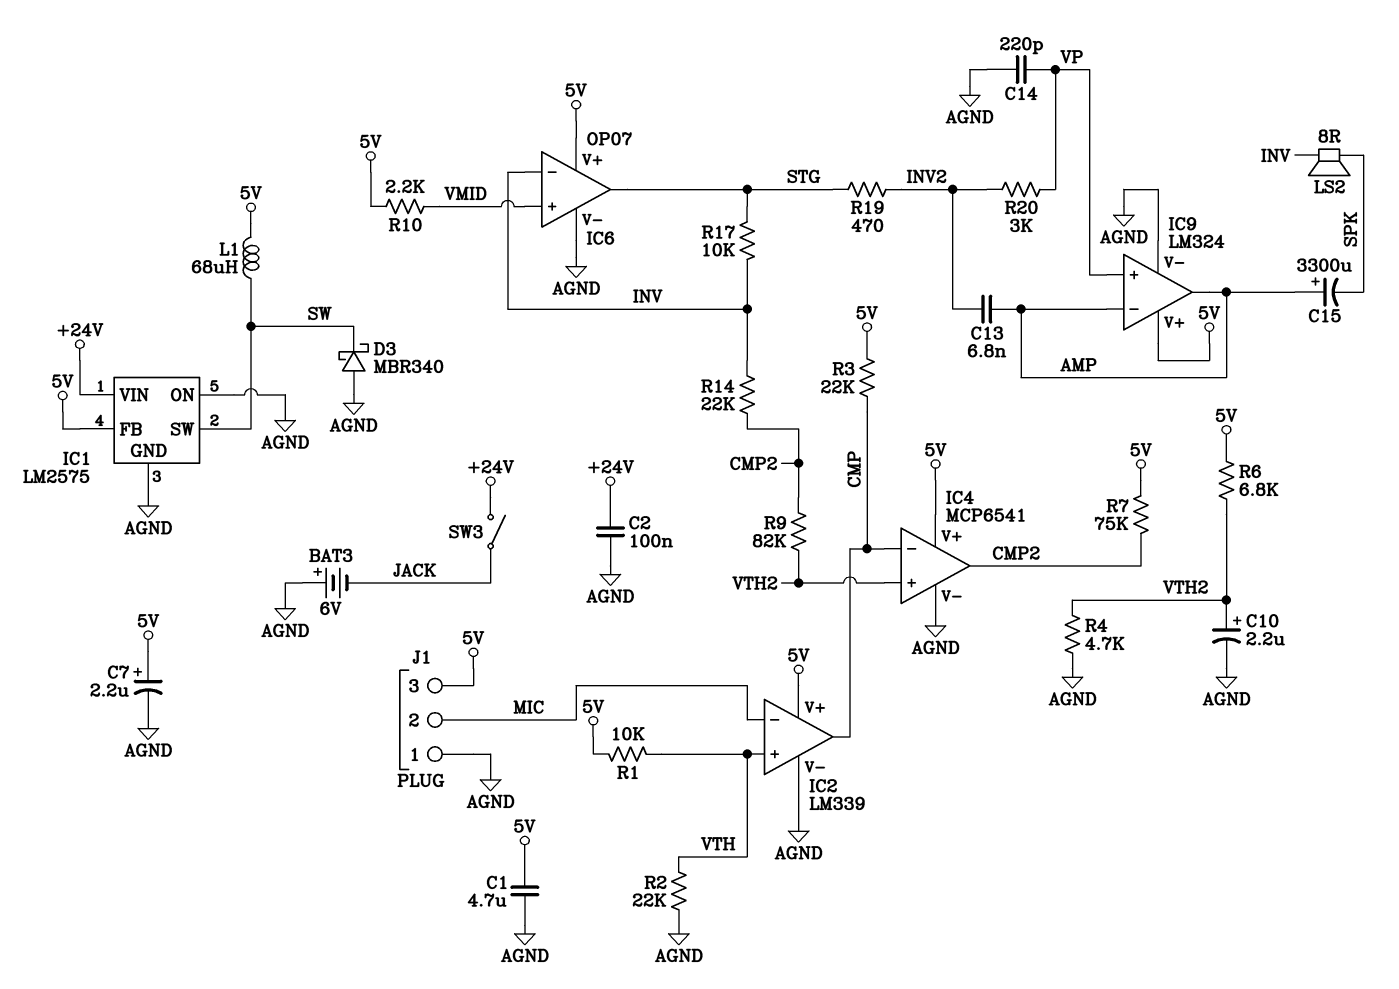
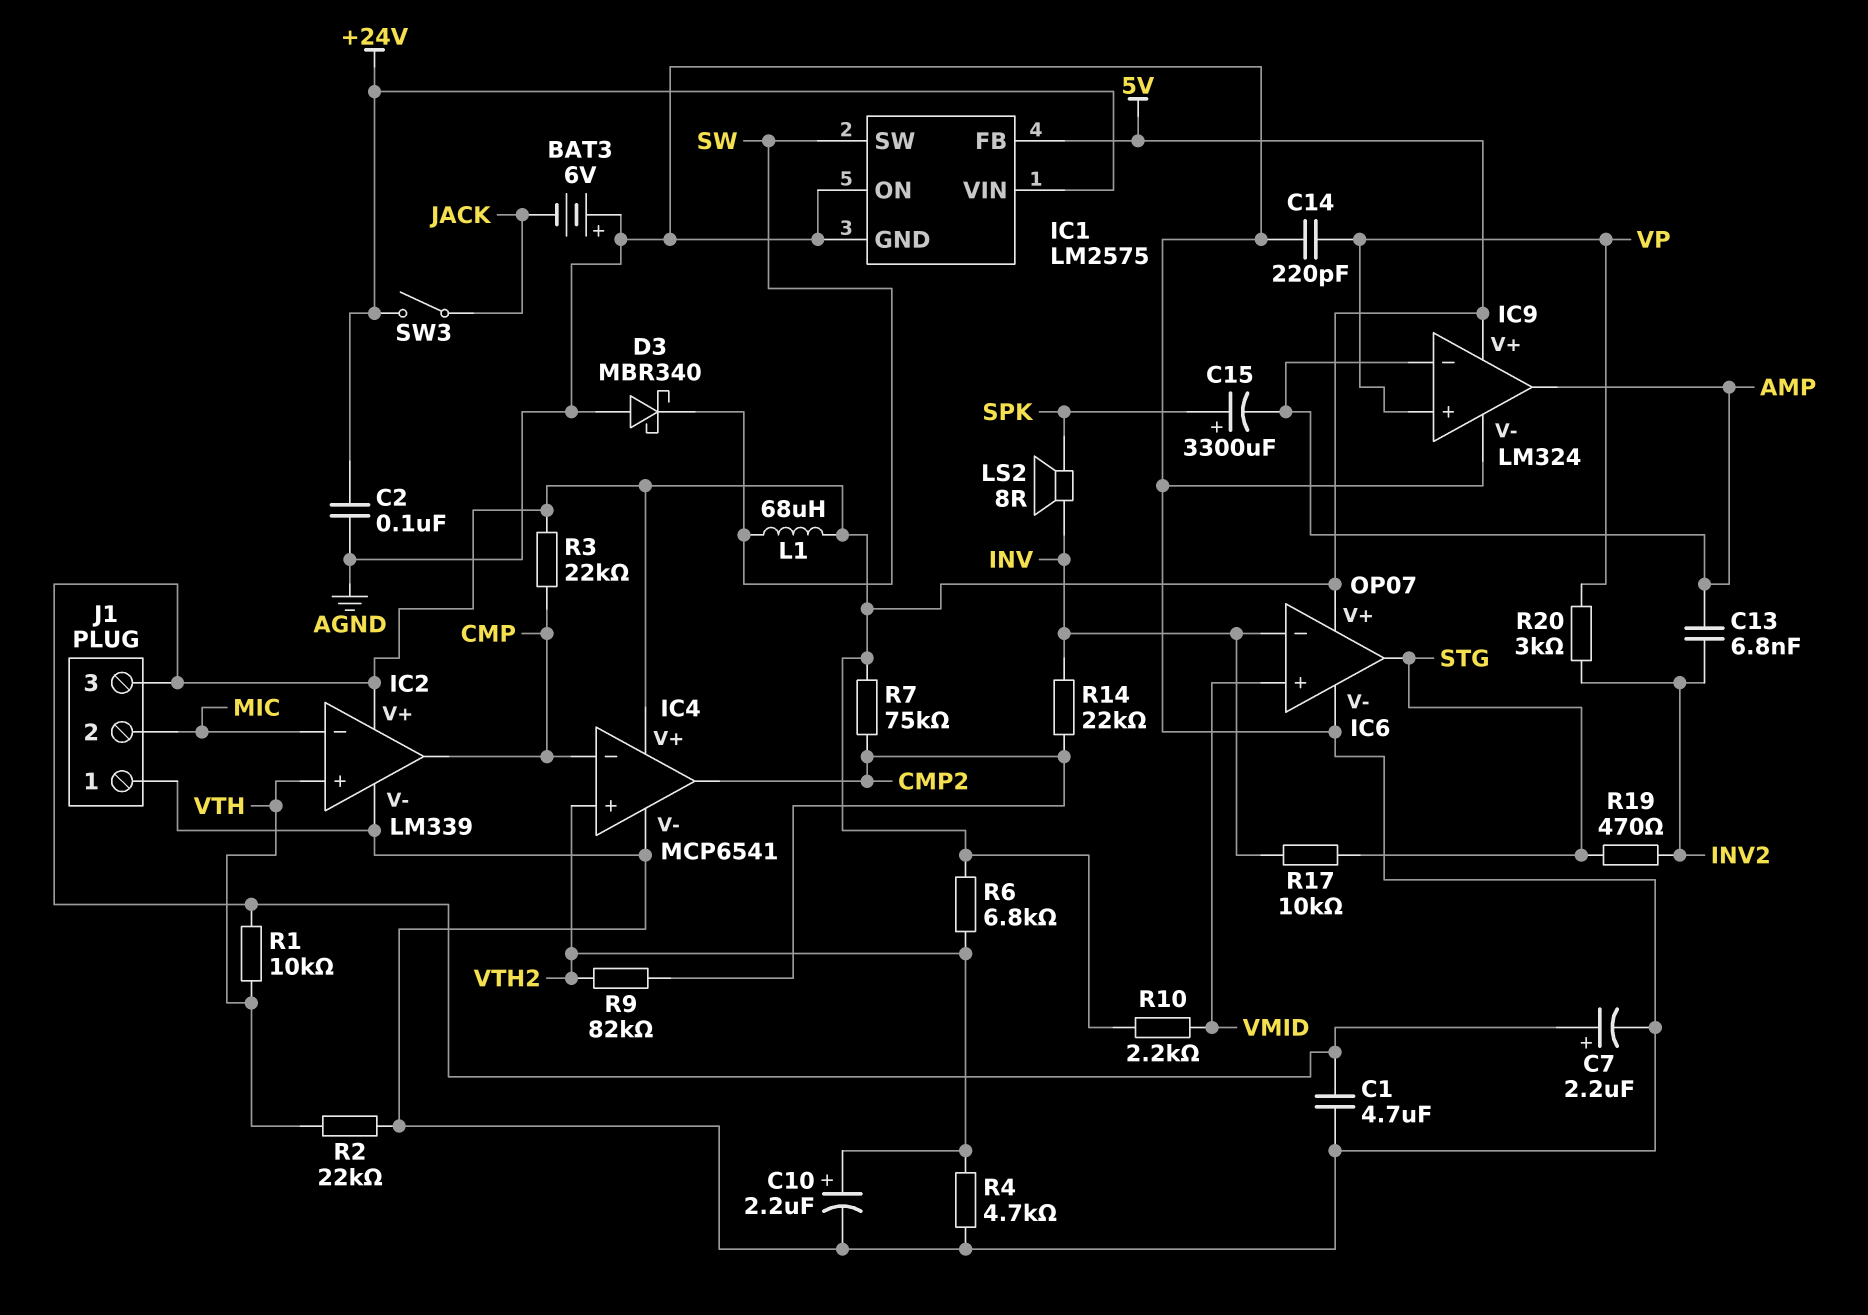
C15: 3300uF (plus AMP, minus SPK) -> 3300uF (plus SPK, minus AMP)

